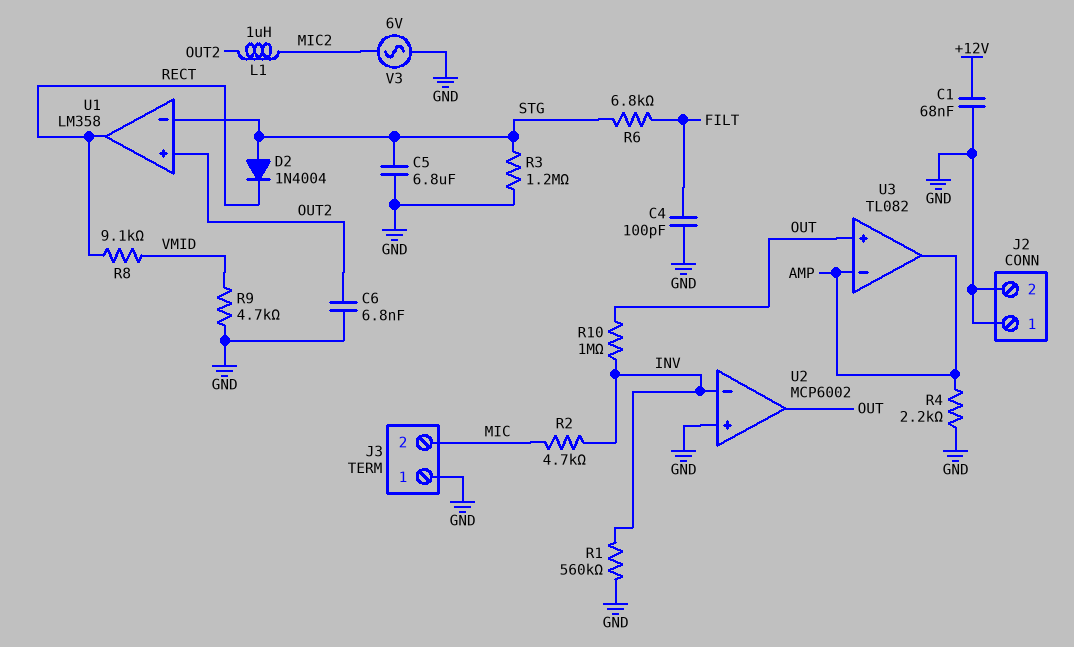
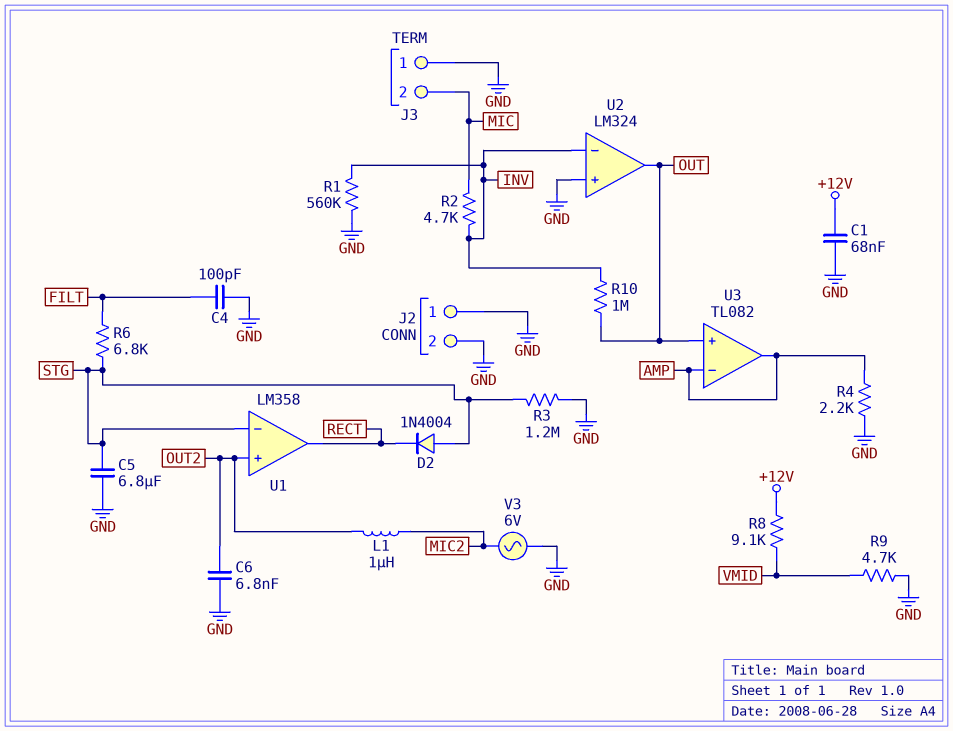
R8: 9.1k (RECT, VMID) -> 9.1k (+12V, VMID)
U2: MCP6002 -> LM324

